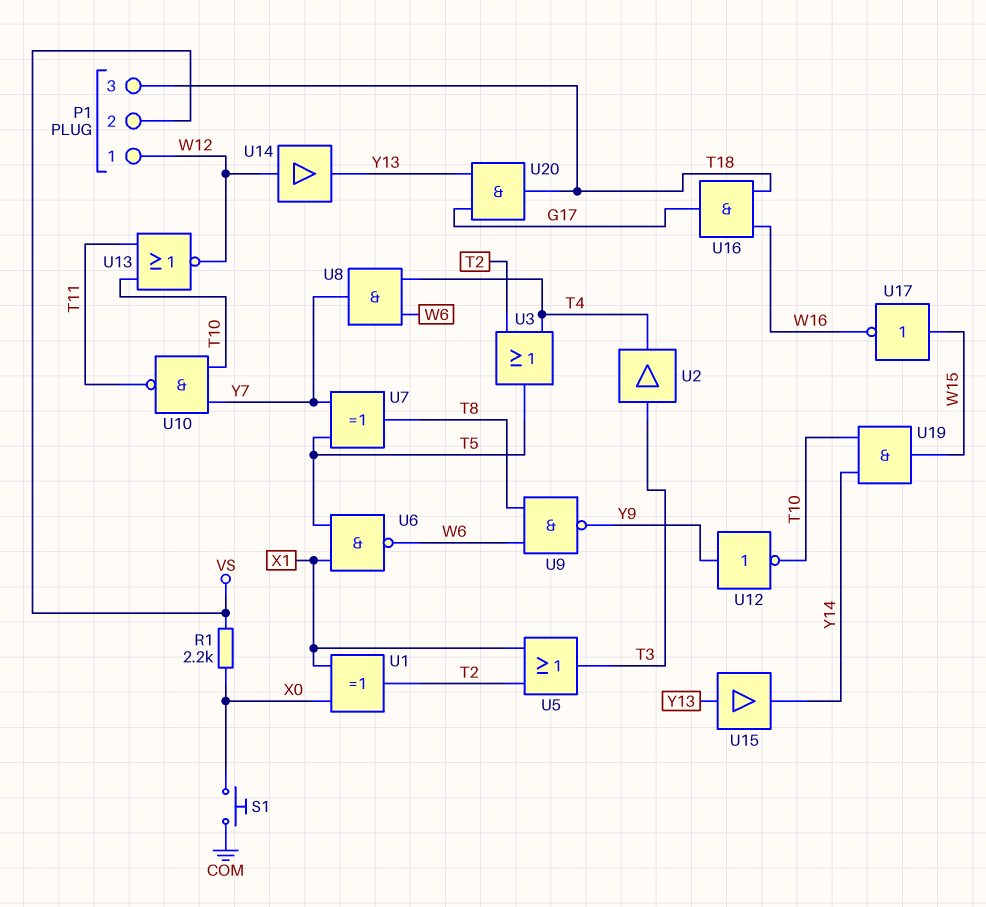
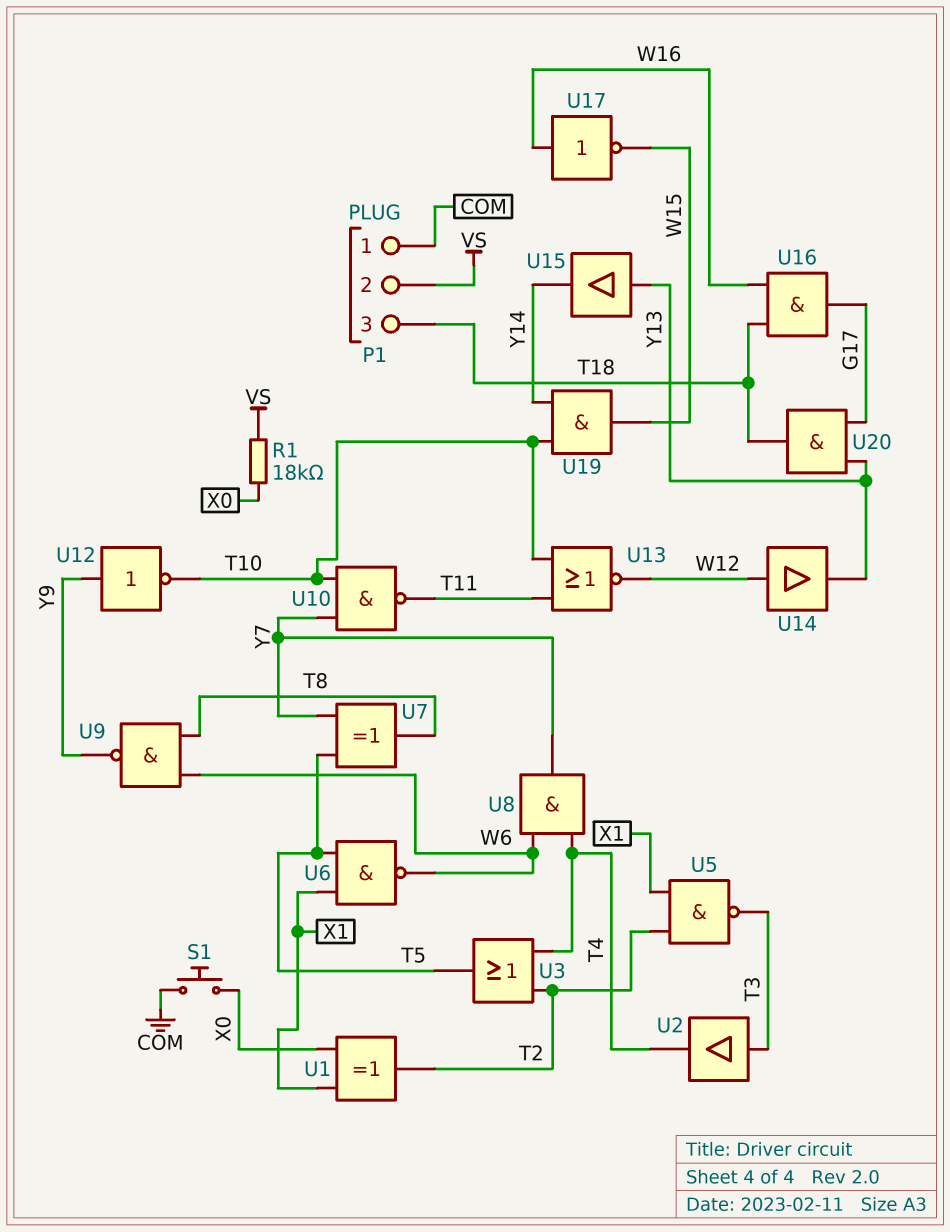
P1 pin 1: W12 -> COM
R1: 2.2k (VS, X0) -> 18k (VS, X0)
U5: OR (in T2, in X1, out T3) -> NAND (in T2, in X1, out T3)
U17: NOT (in W15, out W16) -> NOT (in W16, out W15)

